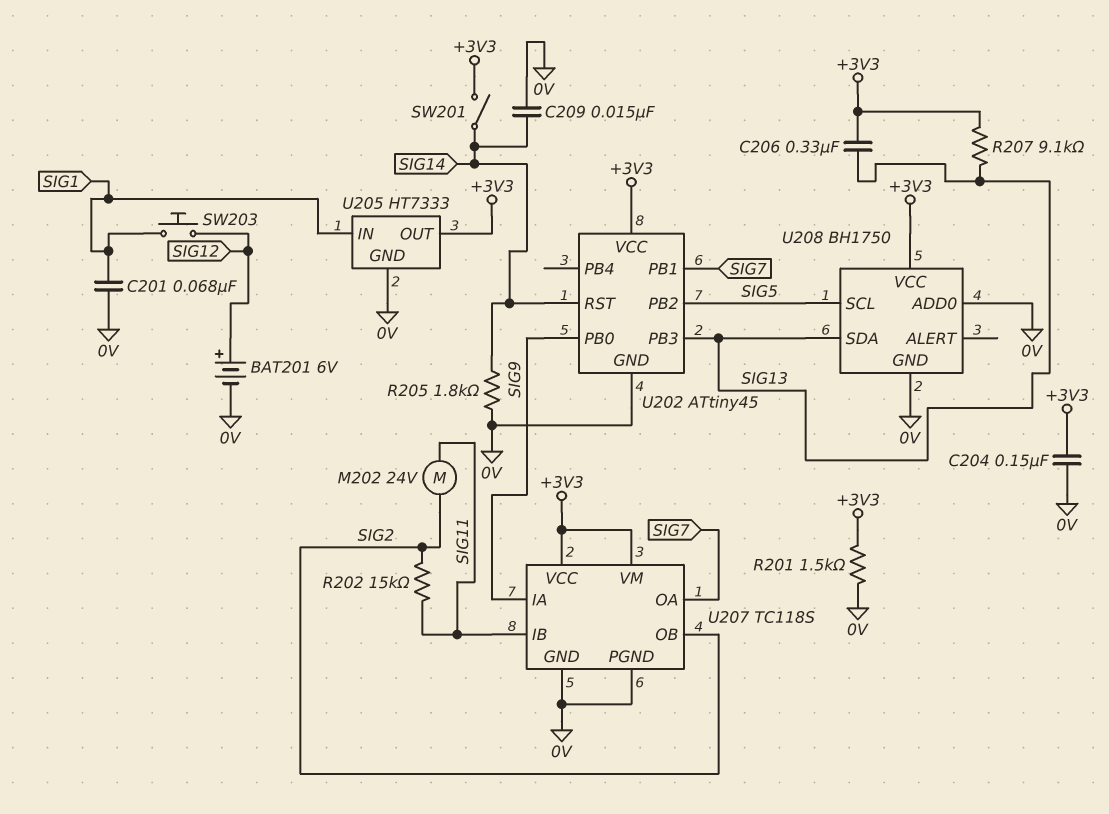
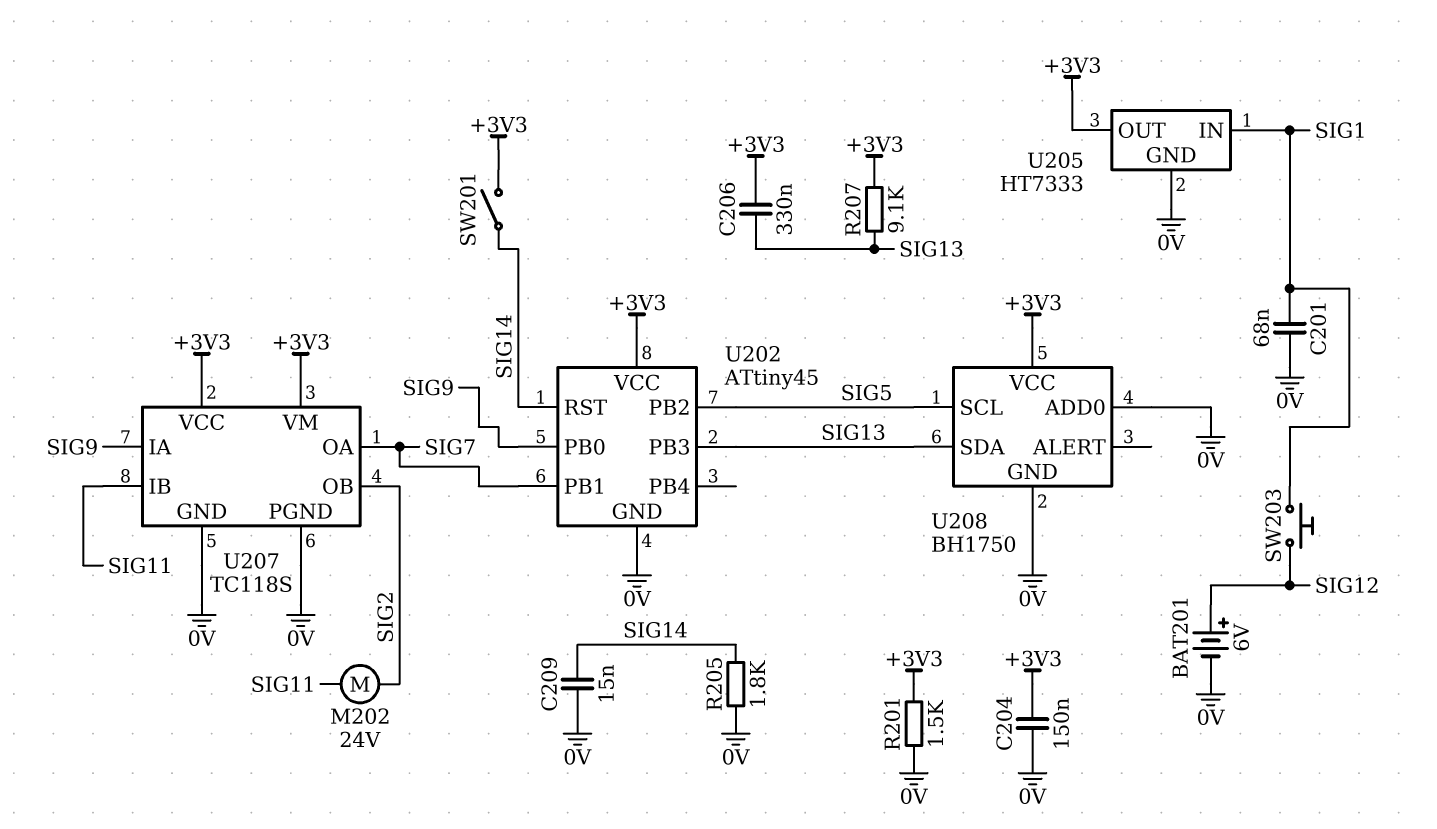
R202: 15k (SIG2, SIG11) -> none

